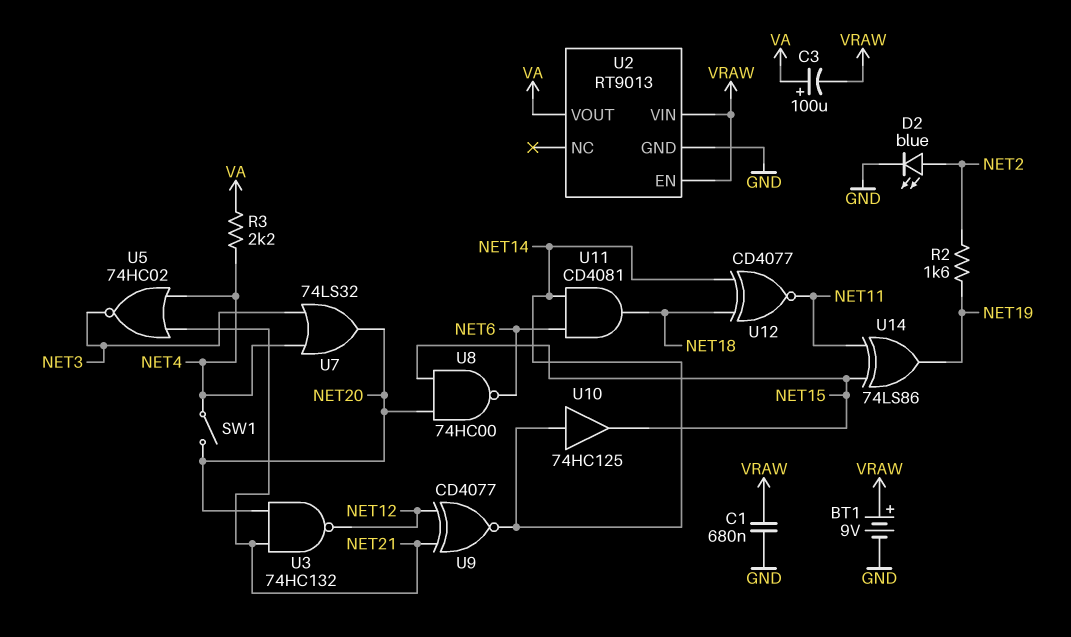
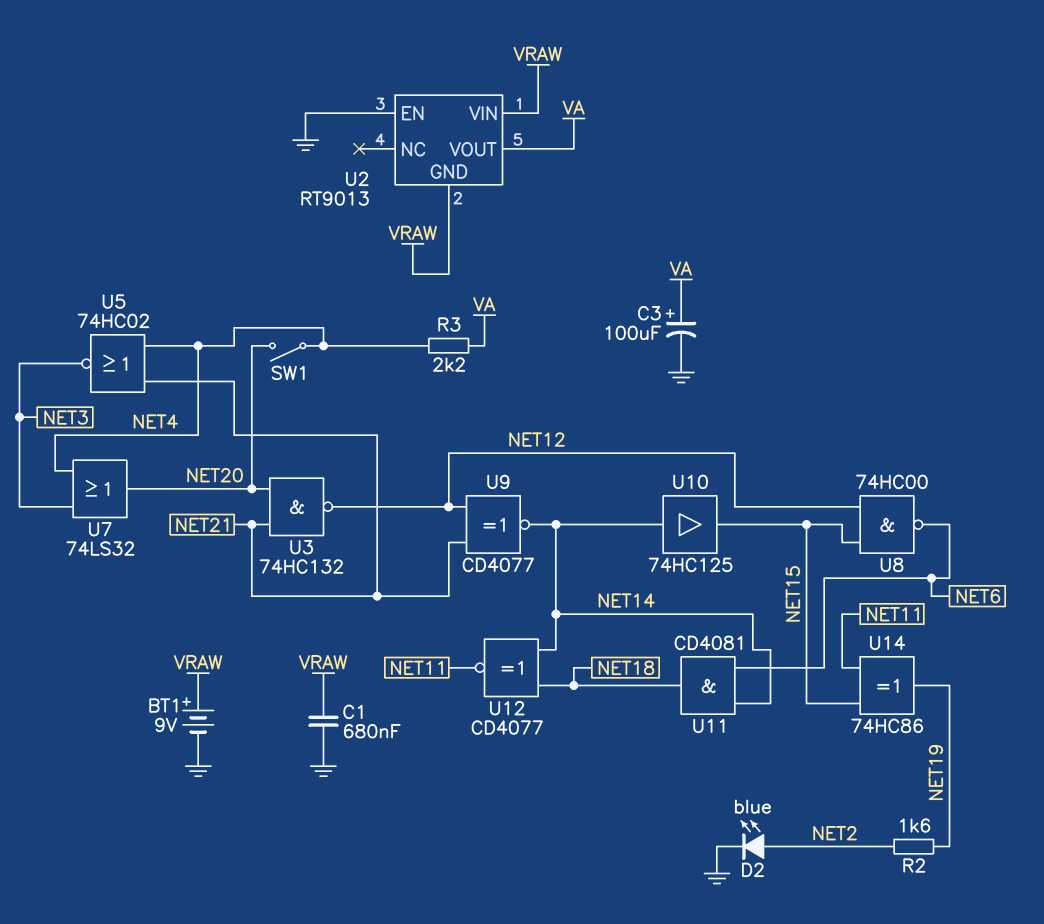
C3: 100uF (plus VA, minus VRAW) -> 100uF (plus VA, minus GND)
U2 pin EN: VRAW -> GND
U2 pin GND: GND -> VRAW
U8: NAND 74HC00 (in NET15, in NET20, out NET6) -> NAND 74HC00 (in NET12, in NET15, out NET6)
U14: XOR 74LS86 (in NET11, in NET15, out NET19) -> XOR 74HC86 (in NET11, in NET15, out NET19)

